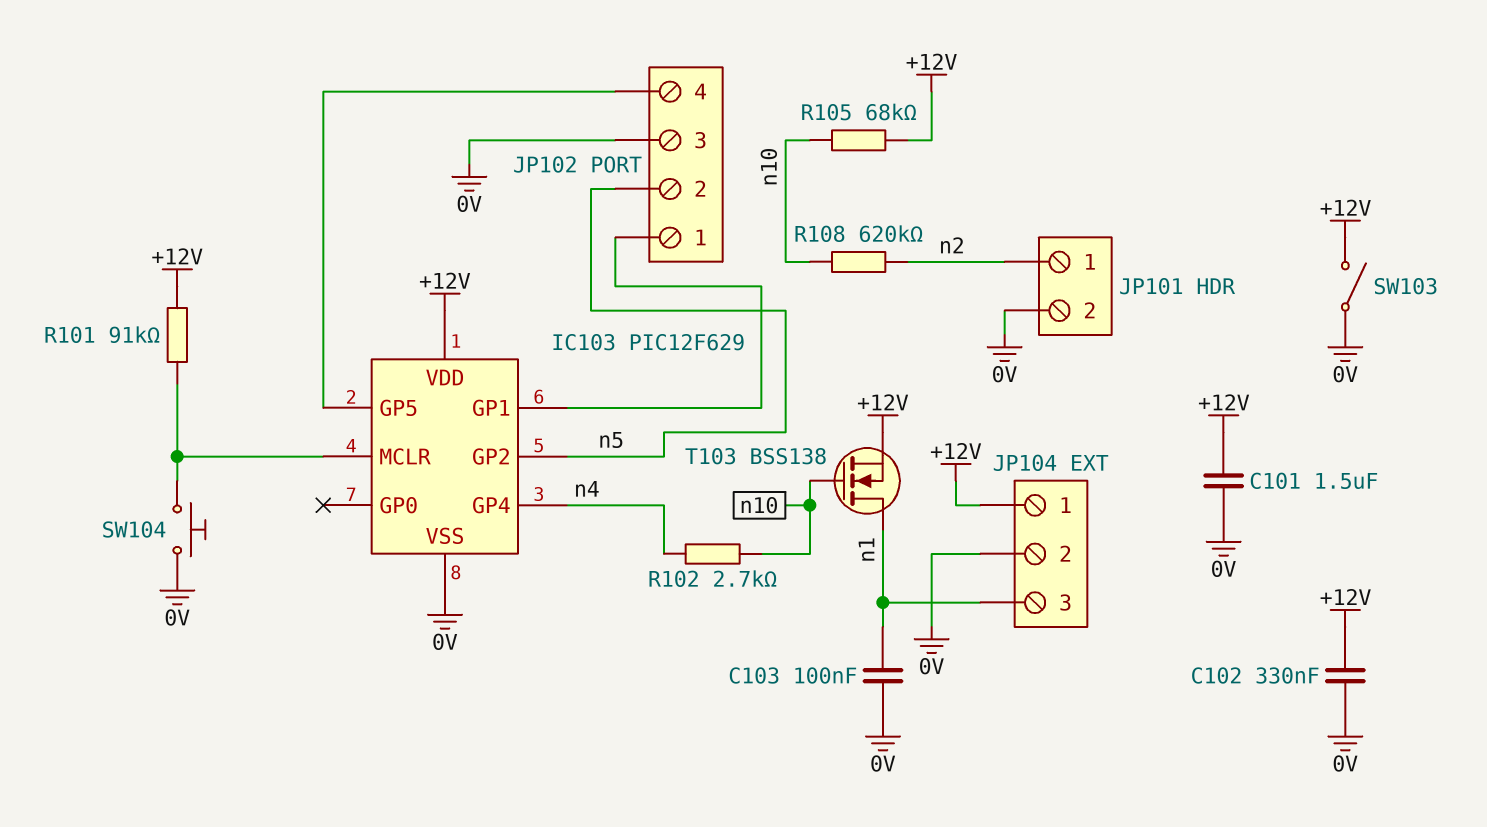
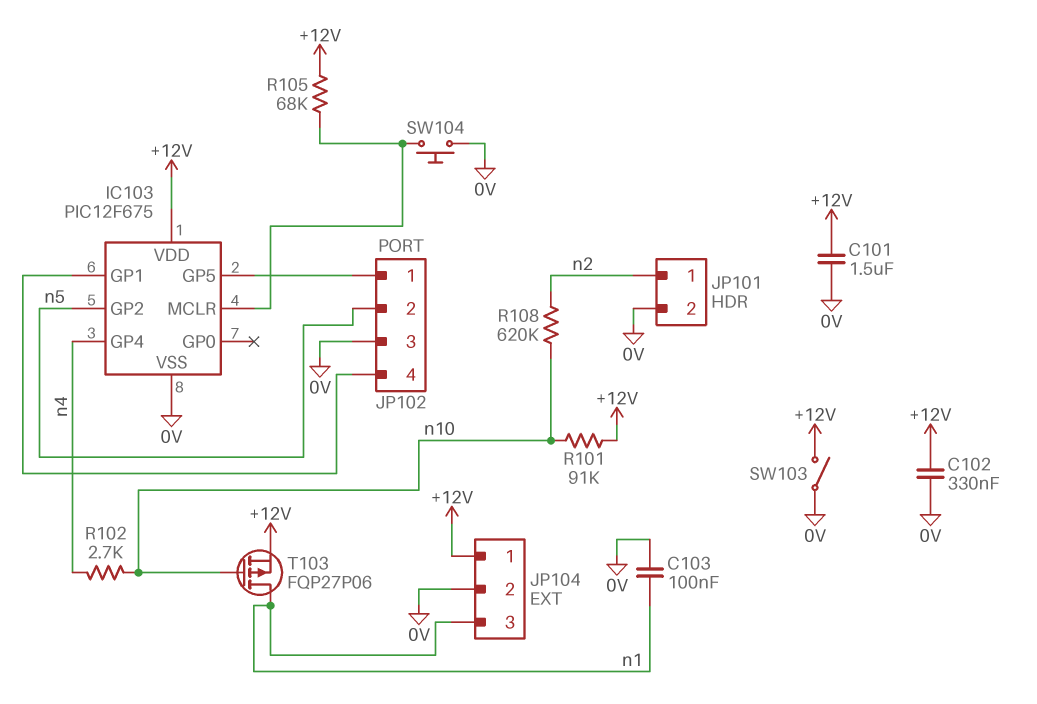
IC103: PIC12F629 -> PIC12F675
JP102 pin 1: IC103/GP1 -> IC103/GP5
JP102 pin 4: IC103/GP5 -> IC103/GP1
R101: 91k (+12V, IC103/MCLR) -> 91k (+12V, n10)
R105: 68k (+12V, n10) -> 68k (+12V, IC103/MCLR)
T103: NMOS BSS138 (G n10, D n1, S +12V) -> PMOS FQP27P06 (G n10, D n1, S +12V)

